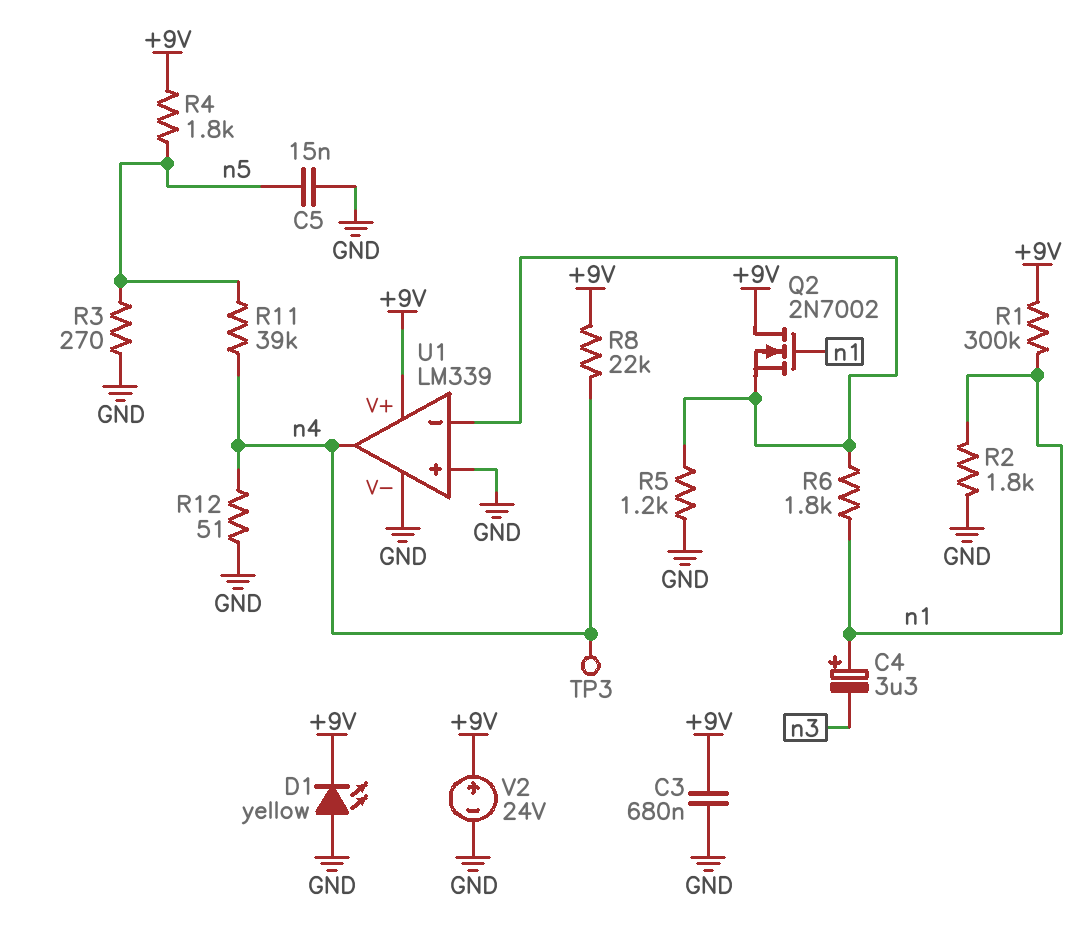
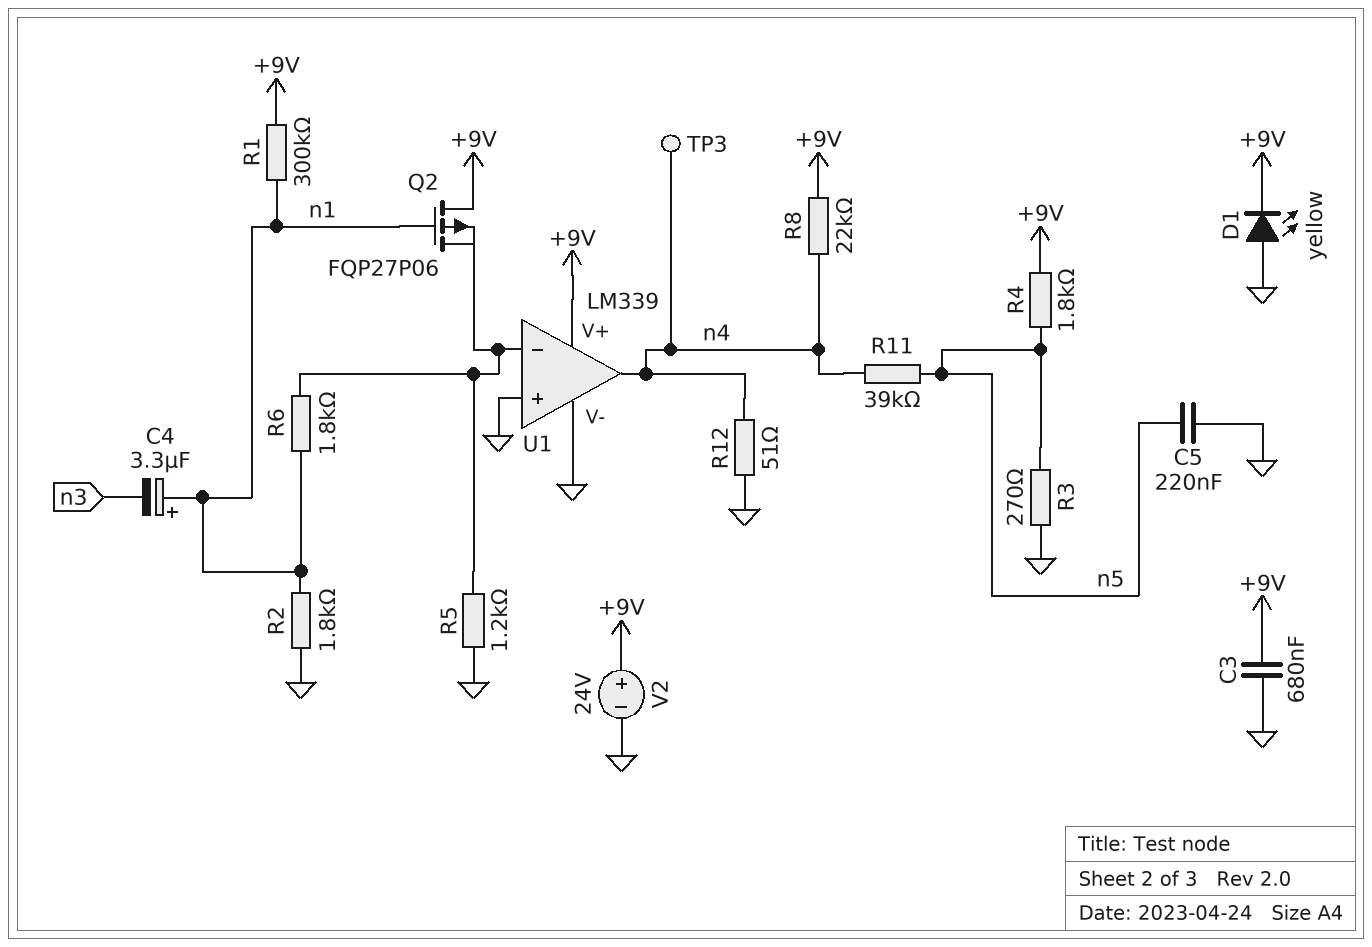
C5: 15nF (GND, n5) -> 220nF (GND, n5)
Q2: NMOS 2N7002 (G n1, D +9V, S U1/in-) -> PMOS FQP27P06 (G n1, D +9V, S U1/in-)

